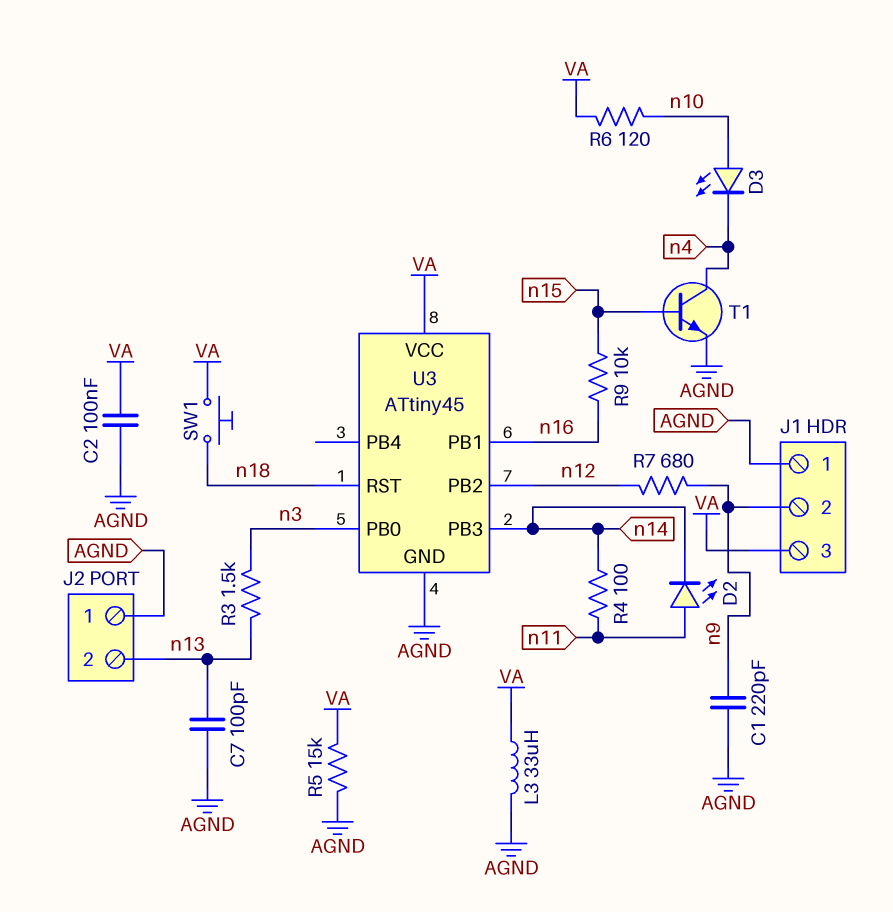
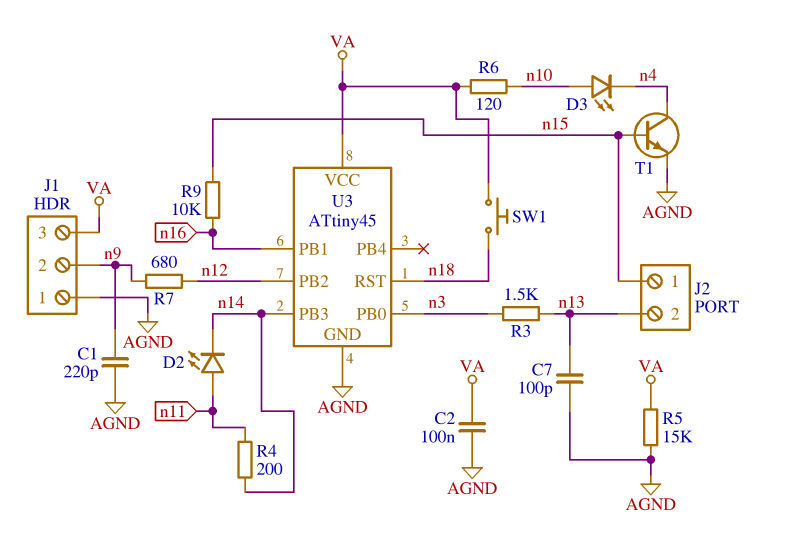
J2 pin 1: AGND -> n15
L3: 33uH (AGND, VA) -> none
R4: 100 (n11, n14) -> 200 (n11, n14)

